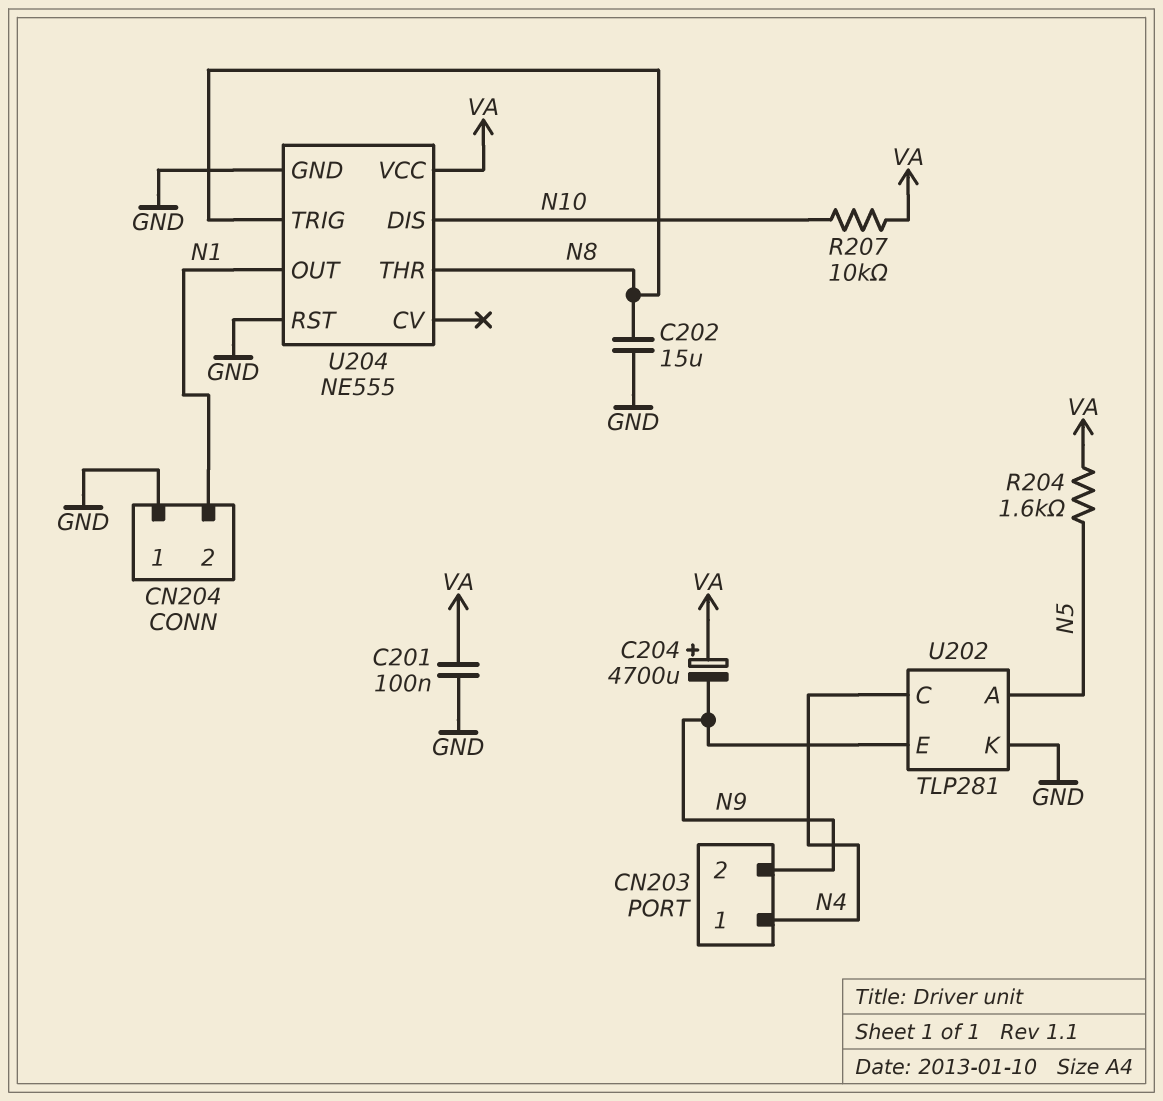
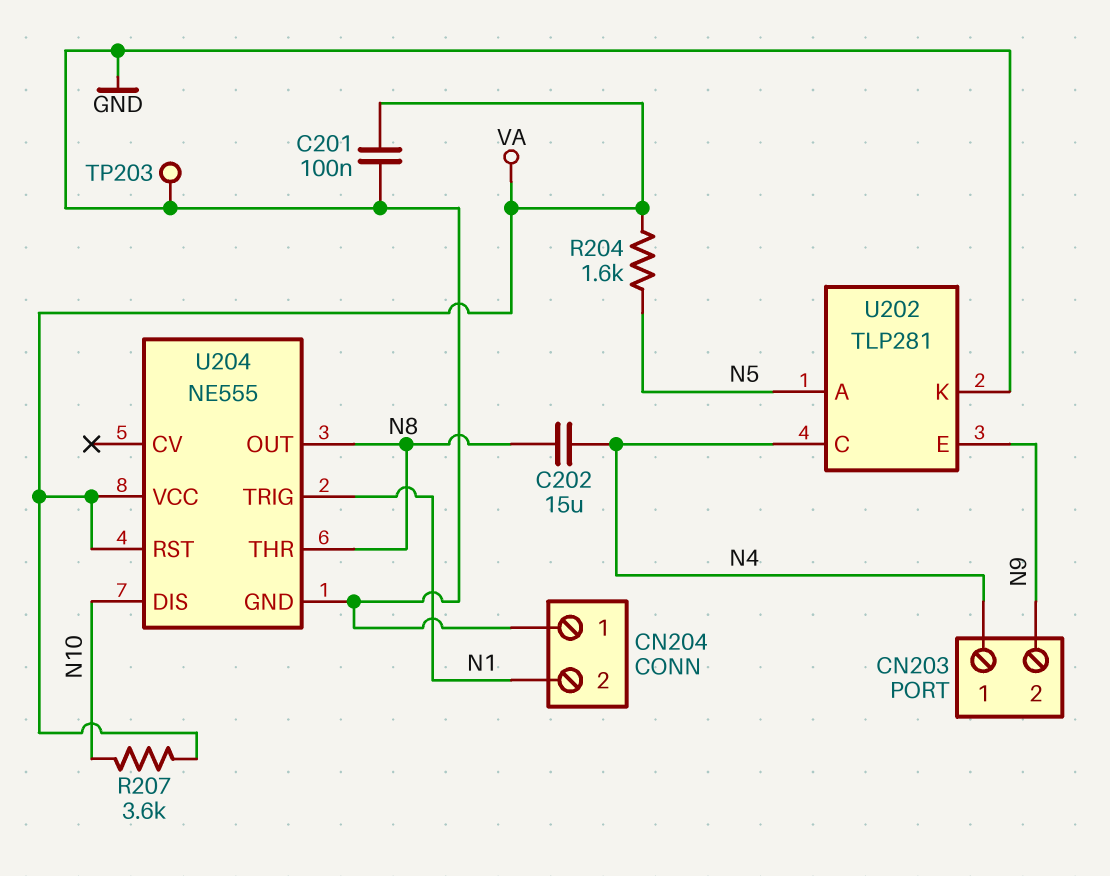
C202: 15uF (GND, N8) -> 15uF (N4, N8)
C204: 4700uF (plus VA, minus N9) -> none
R207: 10k (N10, VA) -> 3.6k (N10, VA)
TP203: none -> test point (GND)
U204 pin OUT: N1 -> N8
U204 pin RST: GND -> VA
U204 pin TRIG: N8 -> N1

